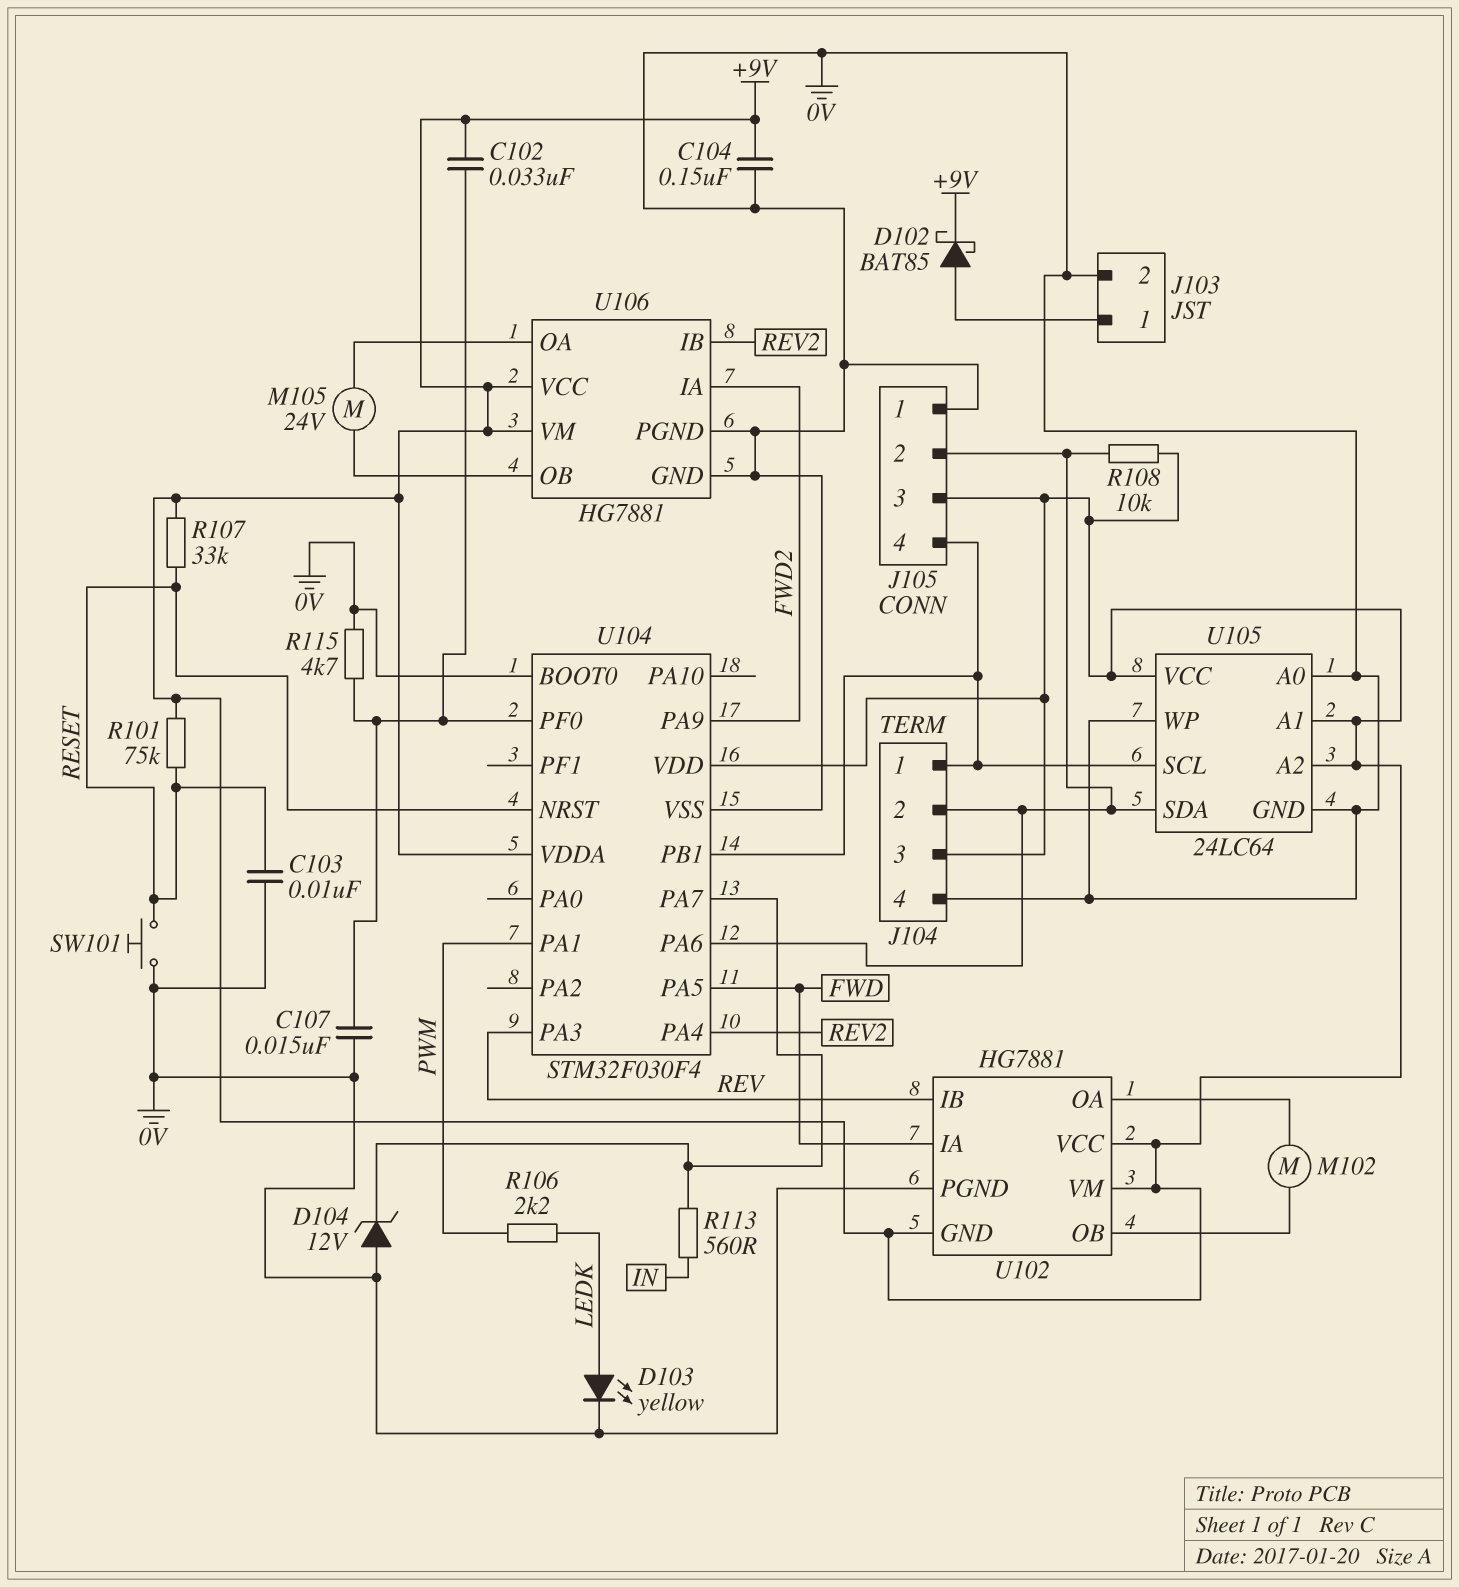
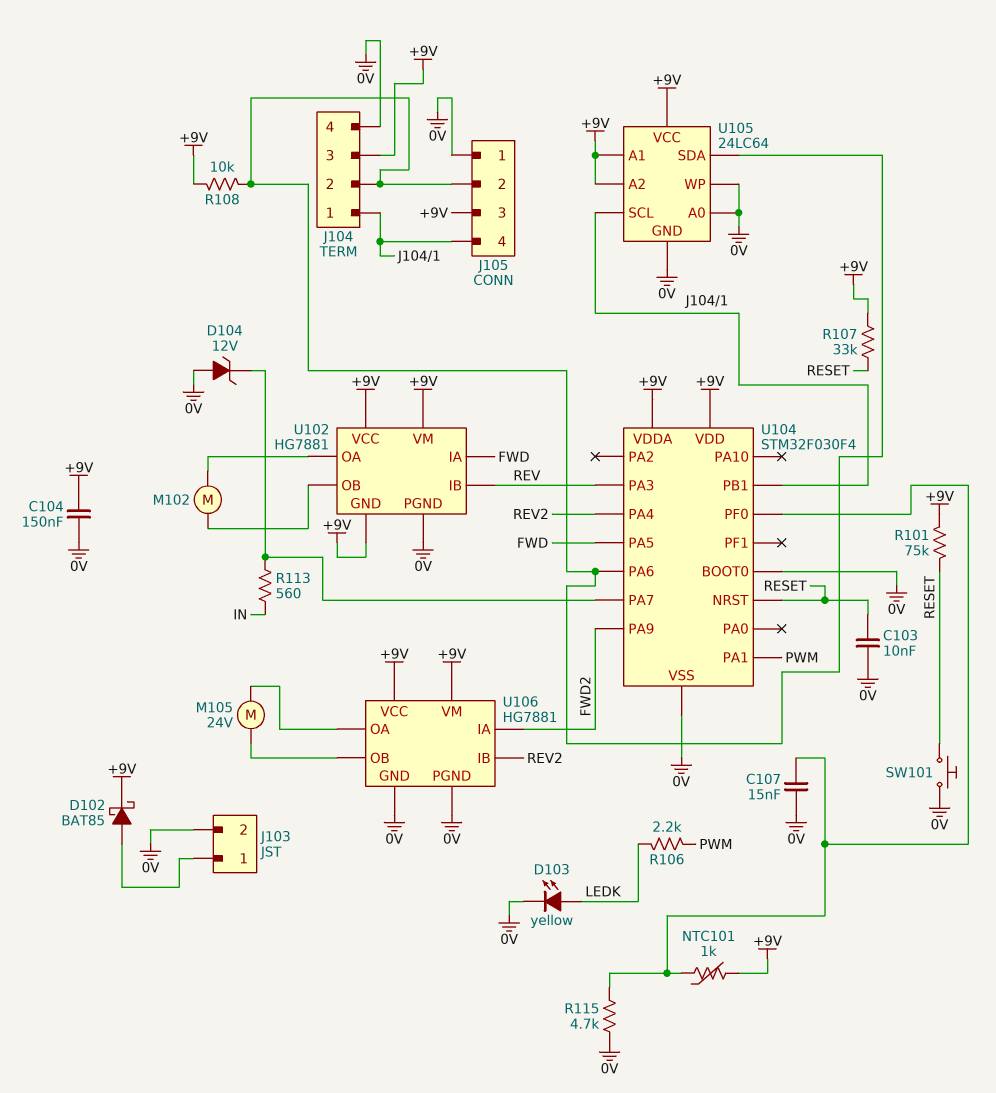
C102: 33nF (+9V, U104/PF0) -> none
NTC101: none -> 1k (+9V, U104/PF0)

